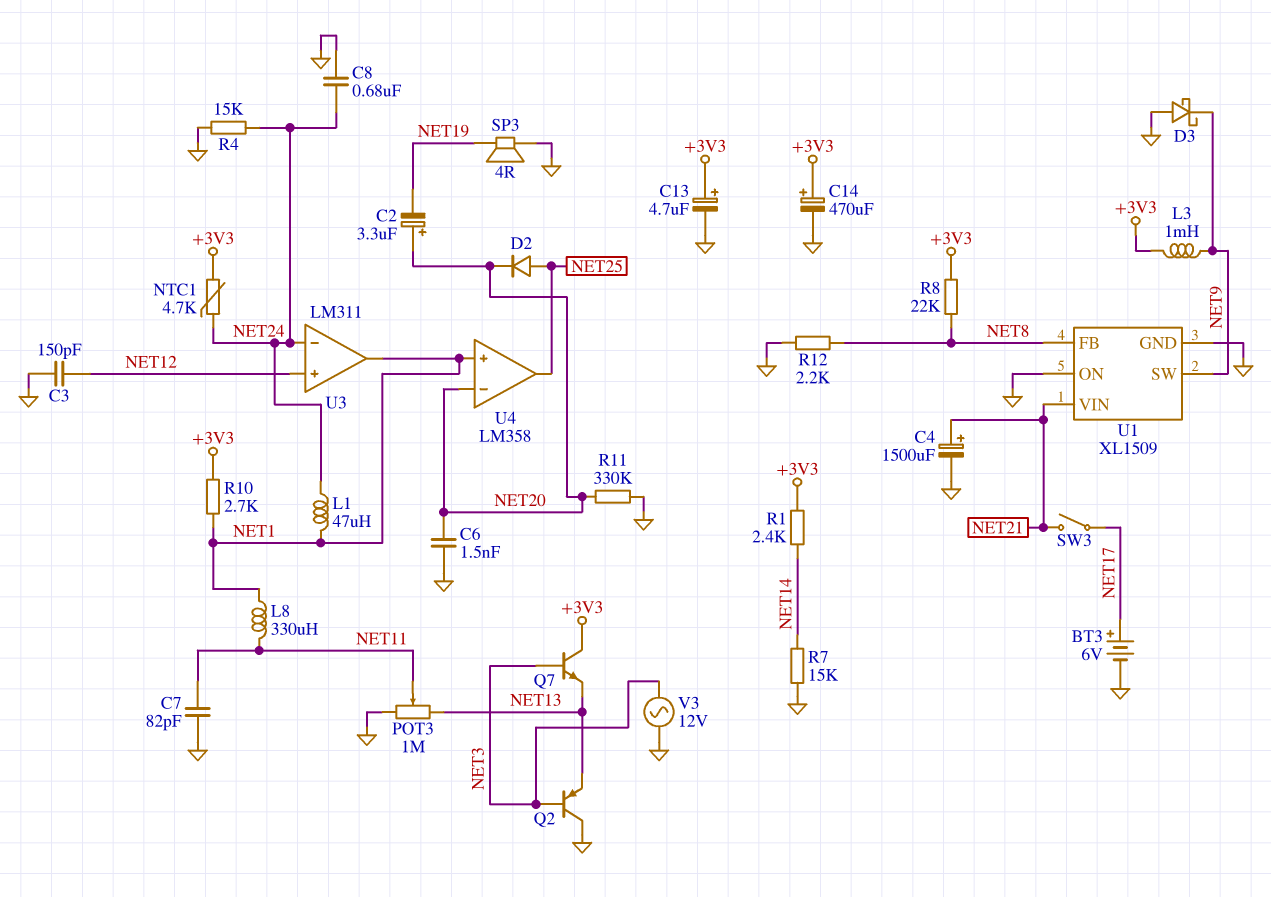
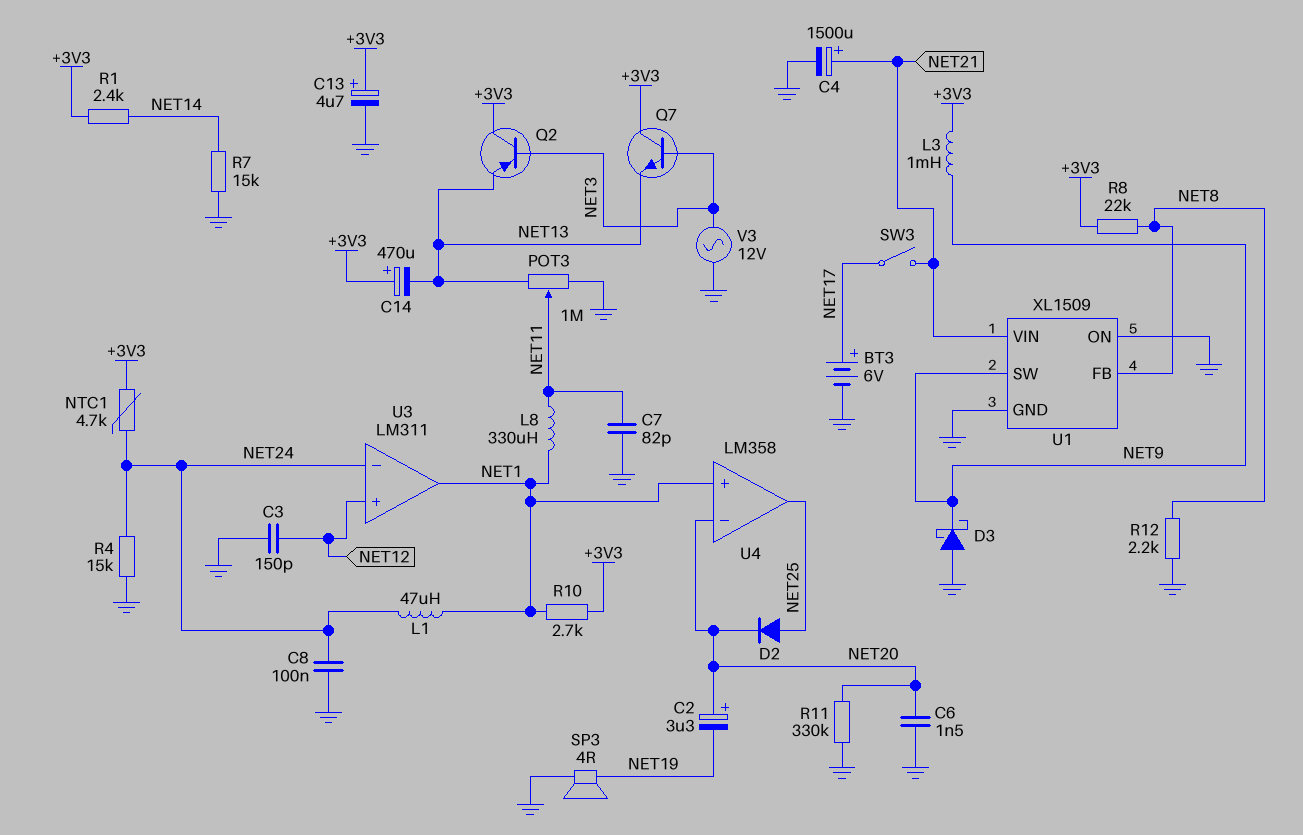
C8: 680nF (GND, NET24) -> 100nF (GND, NET24)
C14: 470uF (plus +3V3, minus GND) -> 470uF (plus +3V3, minus NET13)
Q2: PNP (B NET3, C GND, E NET13) -> PNP (B NET3, C +3V3, E NET13)

